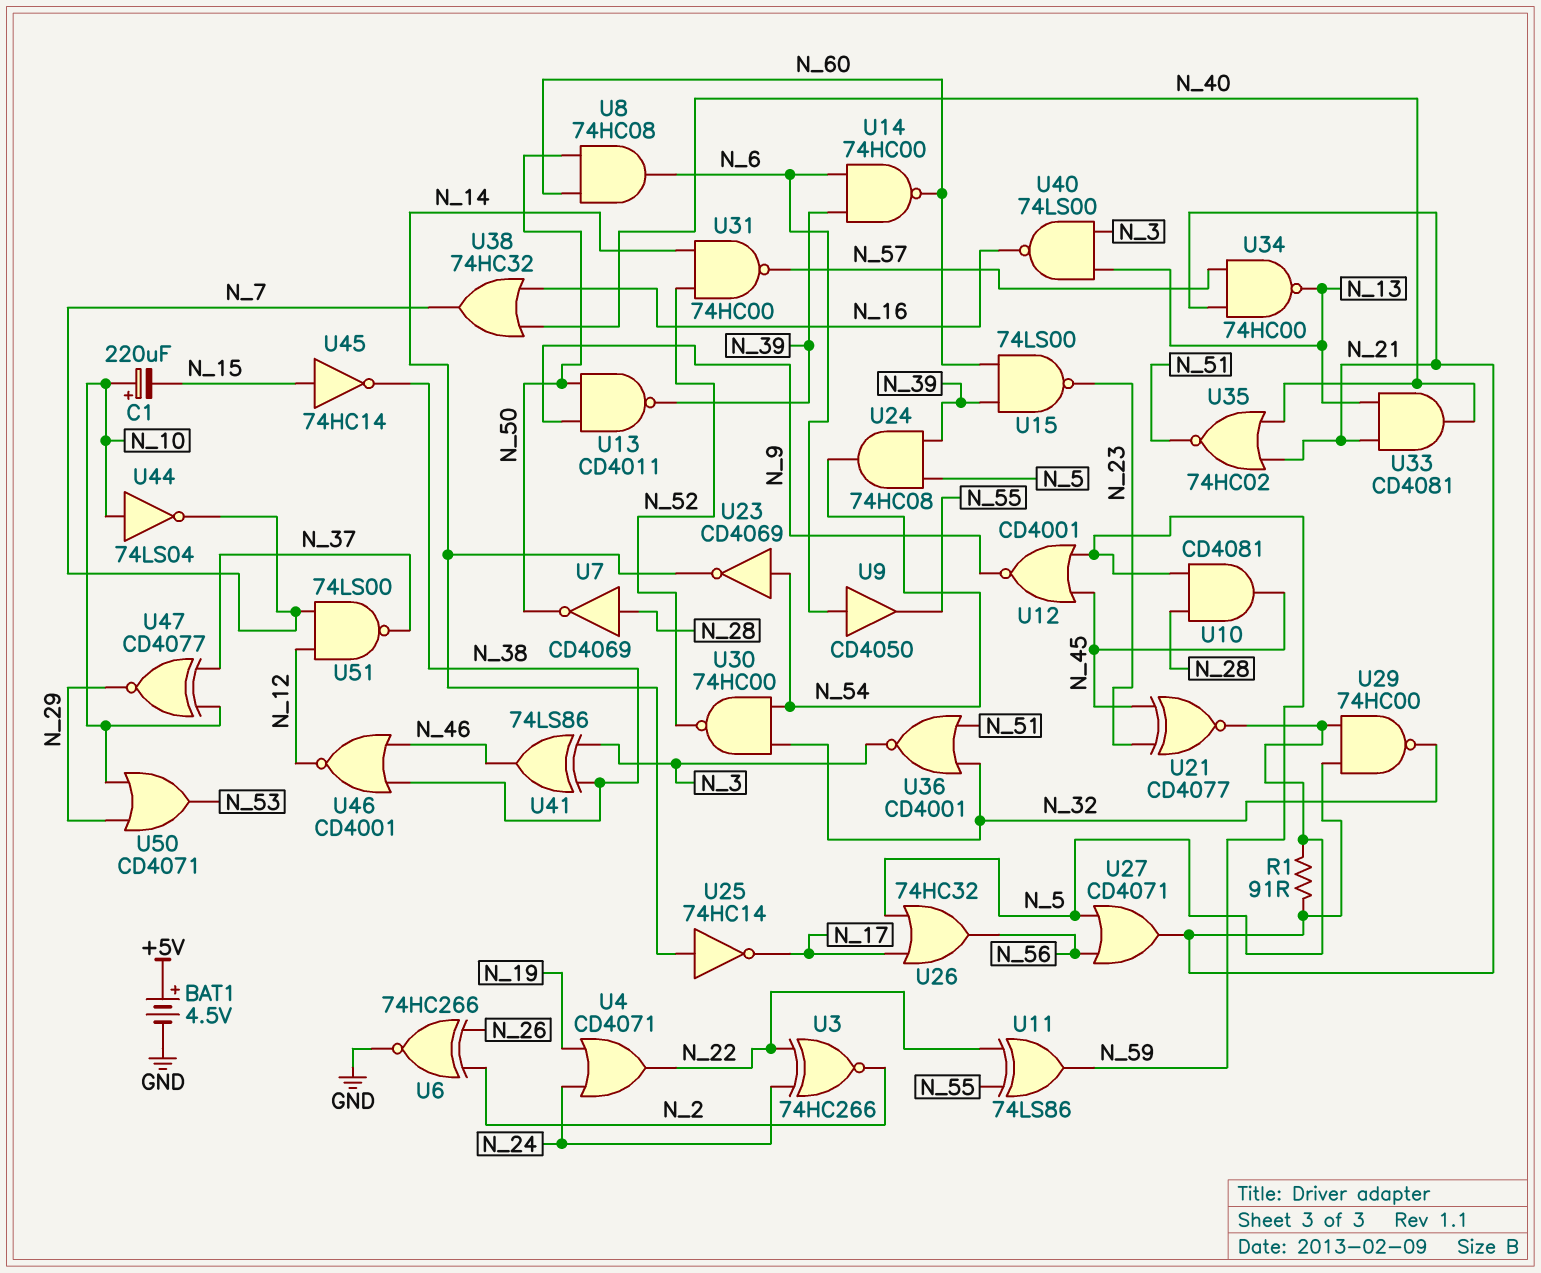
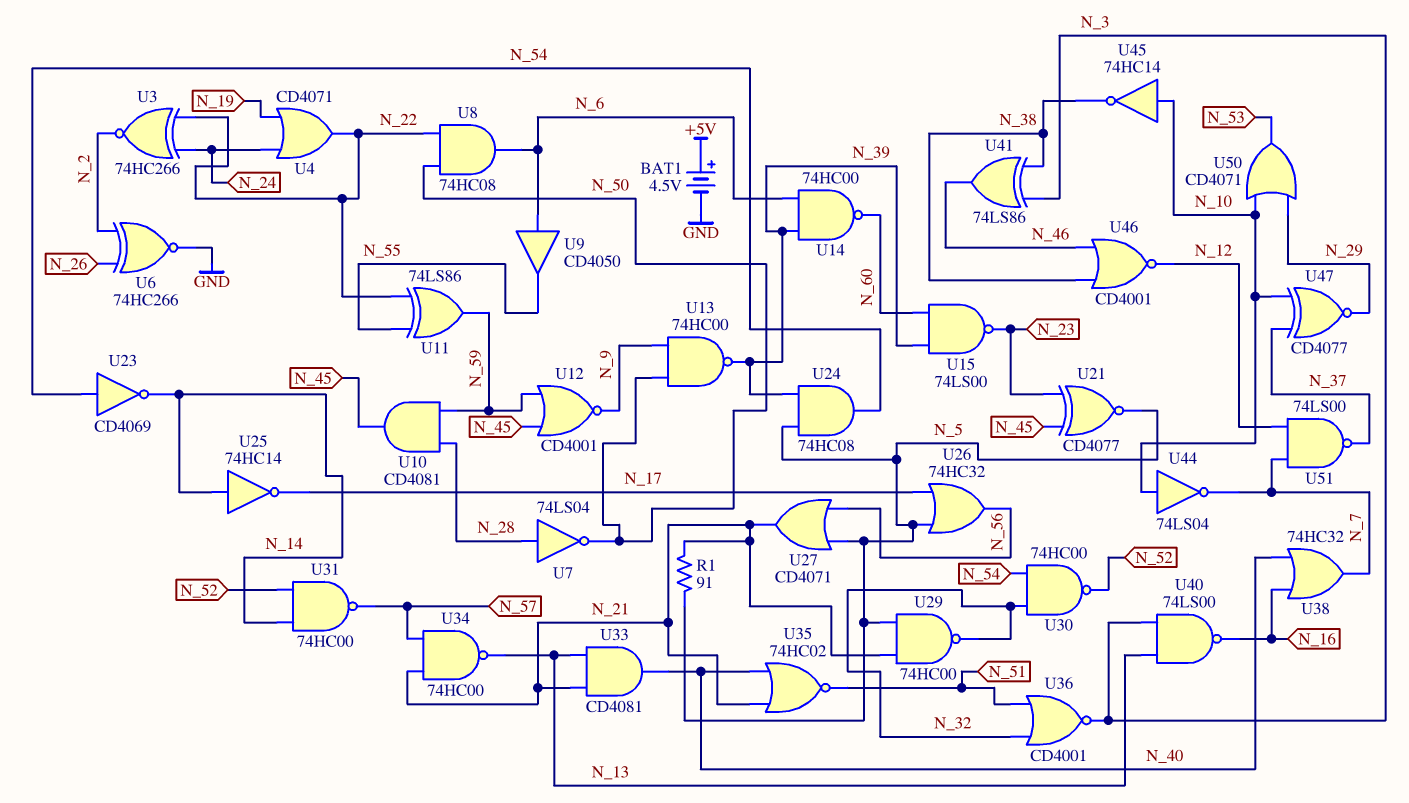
C1: 220uF (plus N_10, minus N_15) -> none
U7: NOT CD4069 (in N_28, out N_50) -> NOT 74LS04 (in N_28, out N_50)
U8: AND 74HC08 (in N_50, in N_60, out N_6) -> AND 74HC08 (in N_22, in N_50, out N_6)
U13: NAND CD4011 (in N_9, in N_50, out N_39) -> NAND 74HC00 (in N_9, in N_50, out N_39)
U45: NOT 74HC14 (in N_15, out N_38) -> NOT 74HC14 (in N_10, out N_38)

